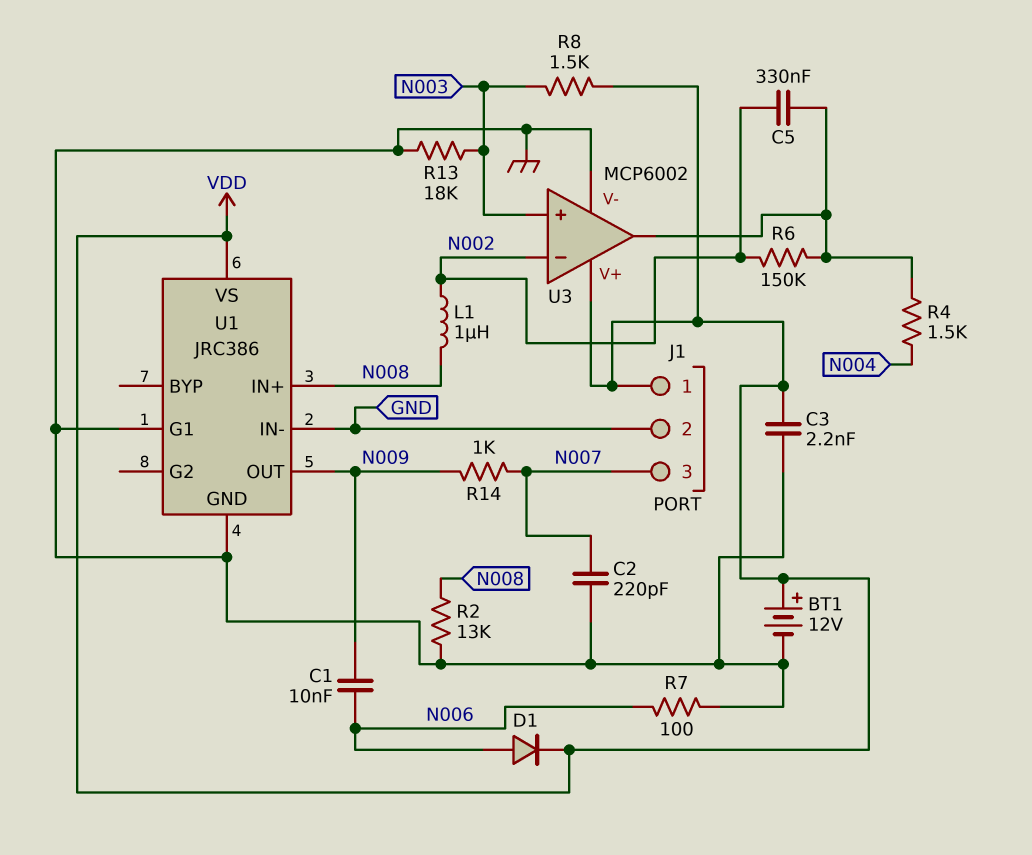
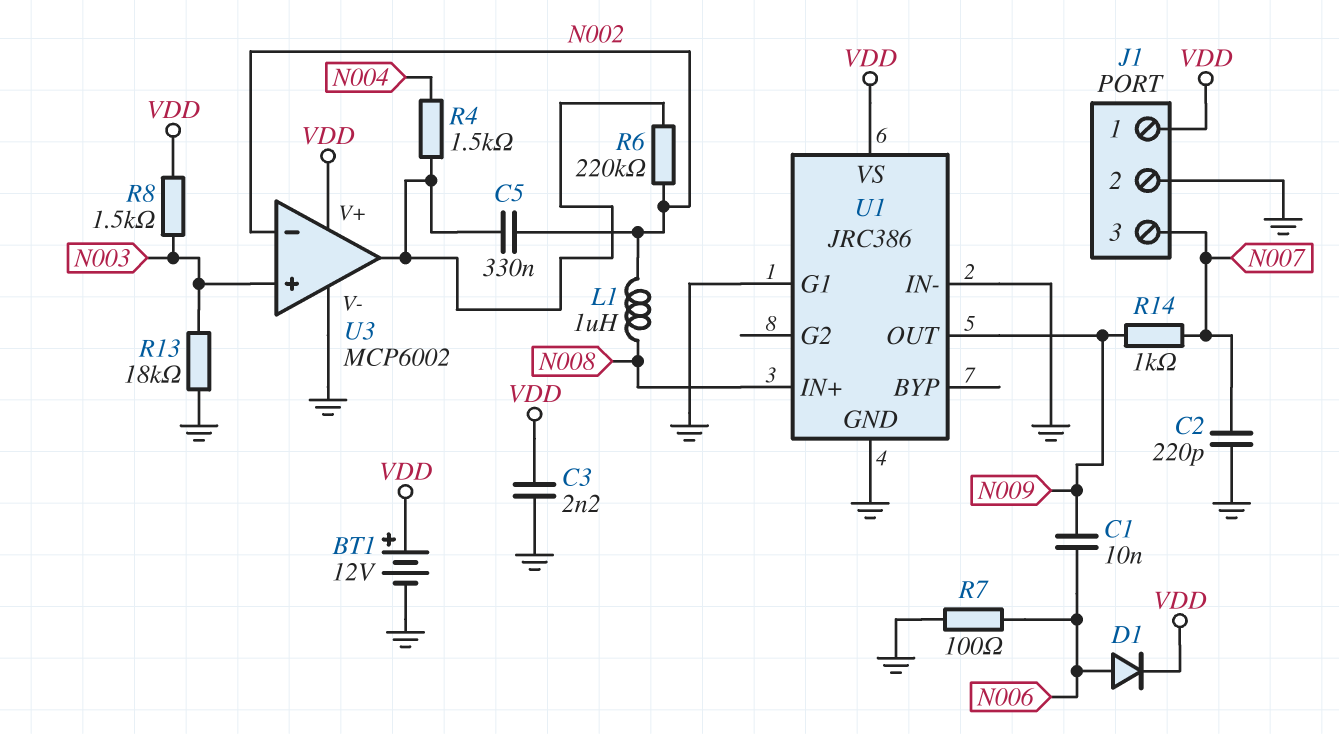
R2: 13k (GND, N008) -> none
R6: 150k (N002, U3/out) -> 220k (N002, U3/out)

